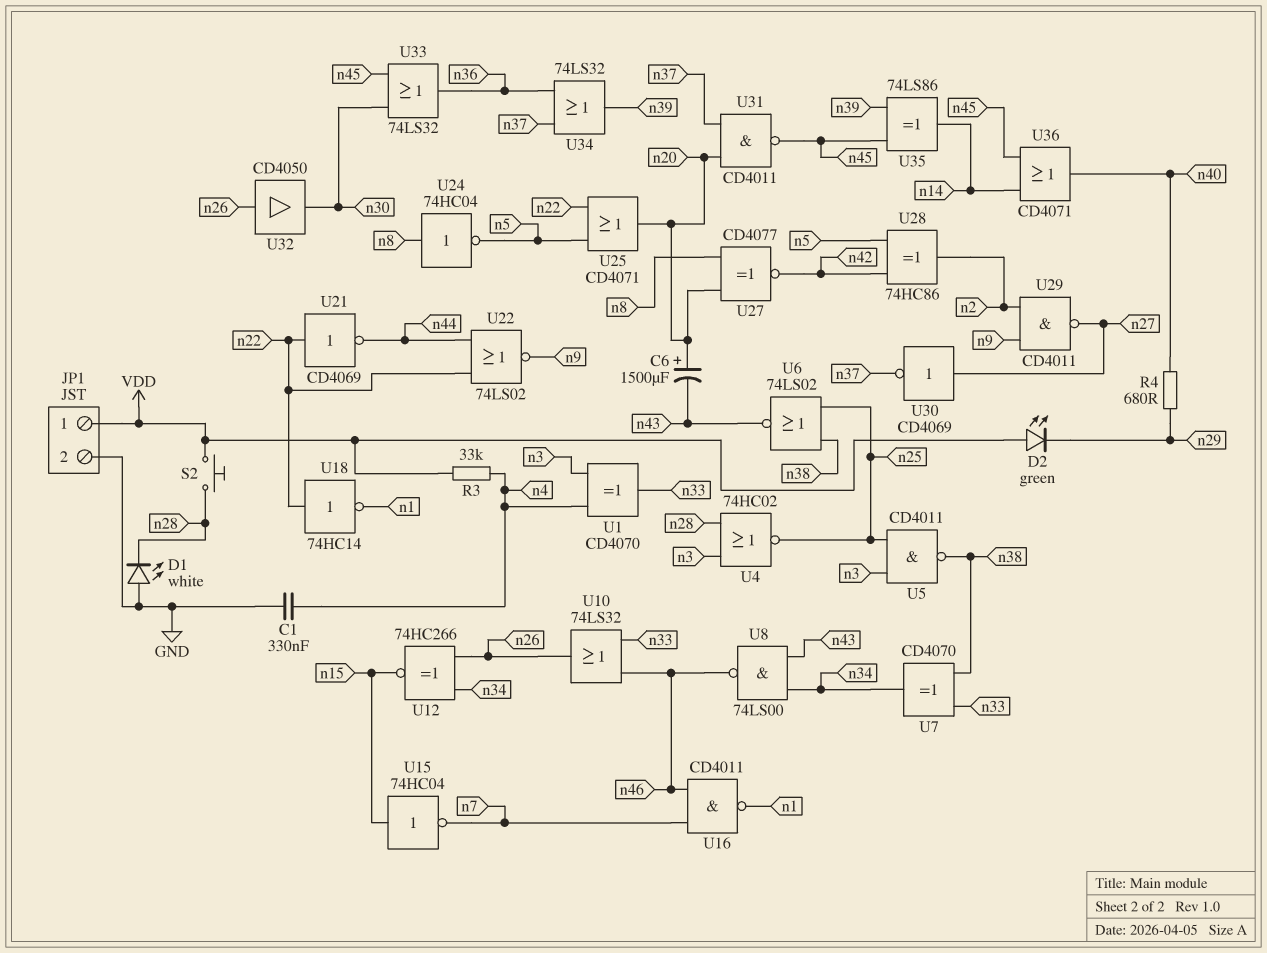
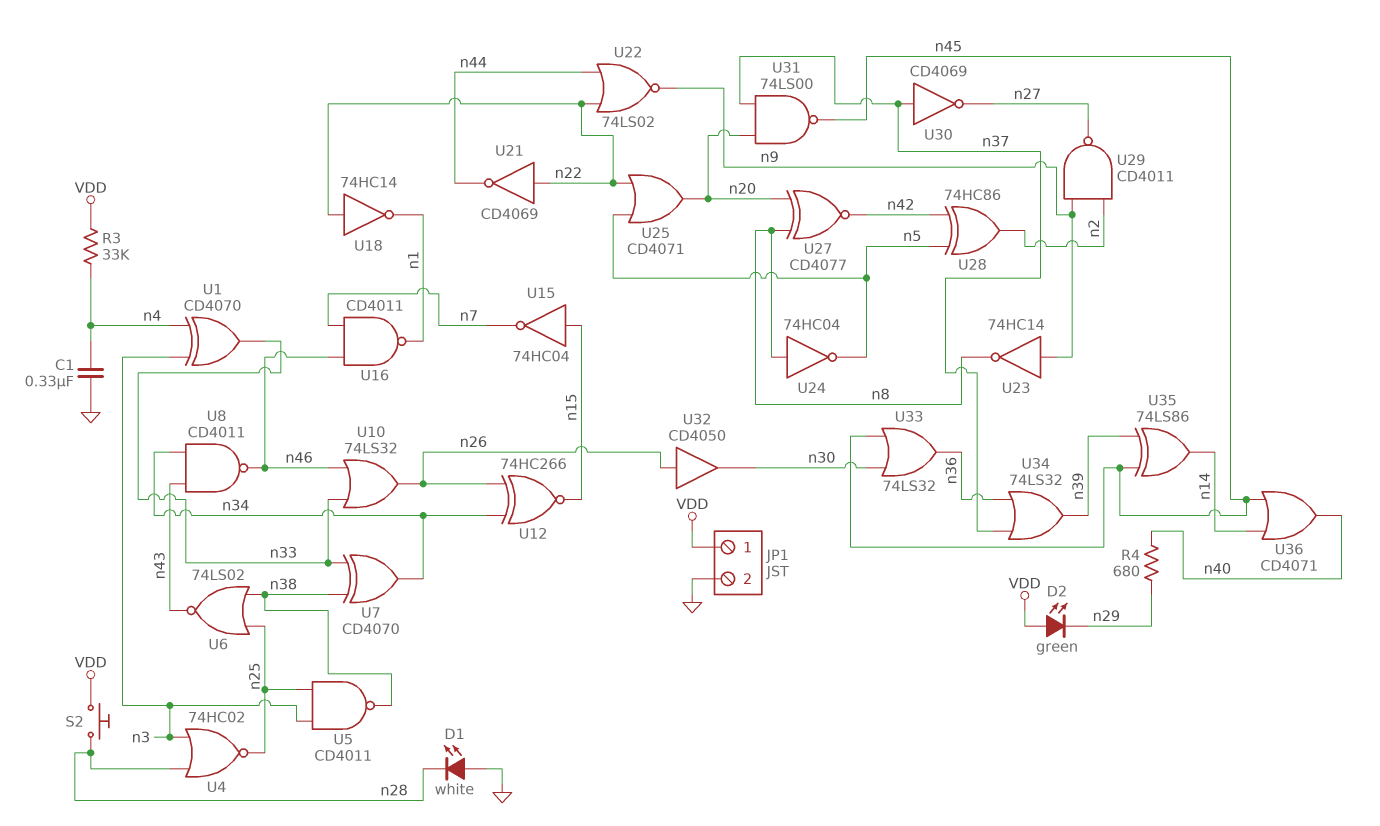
C6: 1500uF (plus n20, minus n43) -> none
U8: NAND 74LS00 (in n34, in n43, out n46) -> NAND CD4011 (in n34, in n43, out n46)
U23: none -> NOT 74HC14 (in n9, out n8)
U30: NOT CD4069 (in n27, out n37) -> NOT CD4069 (in n37, out n27)
U31: NAND CD4011 (in n20, in n37, out n45) -> NAND 74LS00 (in n20, in n37, out n45)

